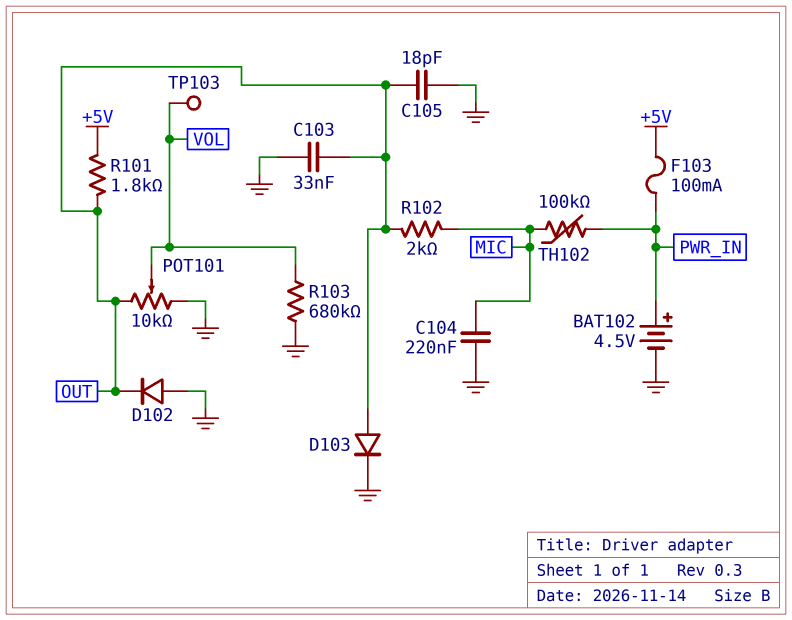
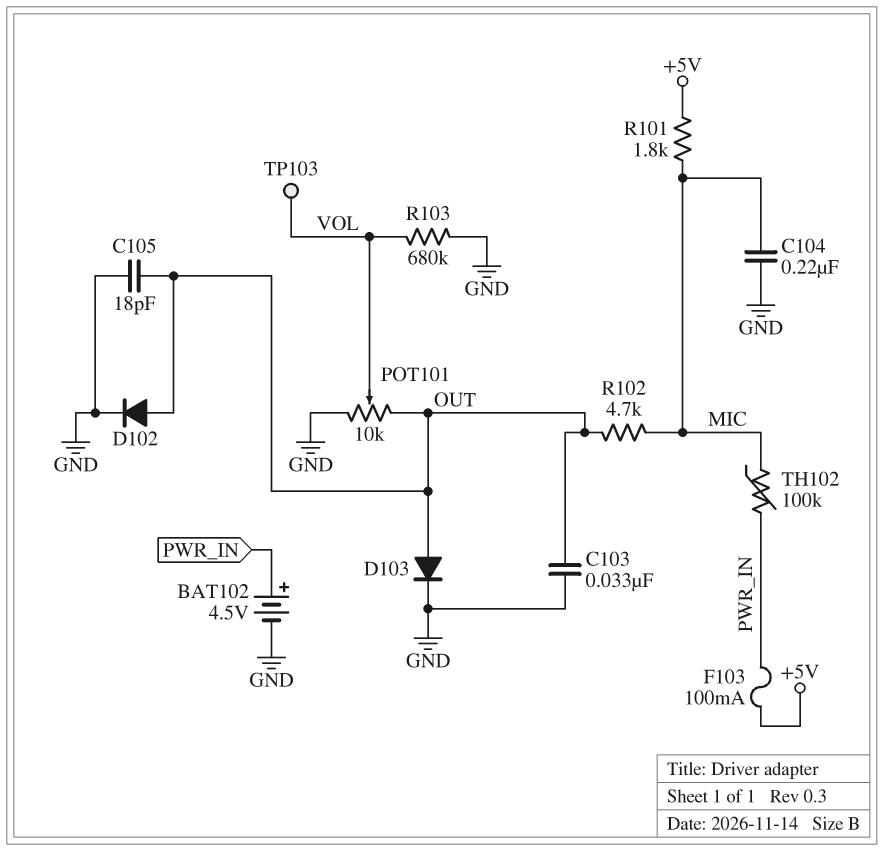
D102: diode (A GND, K OUT) -> diode (A OUT, K GND)
R101: 1.8k (+5V, OUT) -> 1.8k (+5V, MIC)
R102: 2k (MIC, OUT) -> 4.7k (MIC, OUT)

